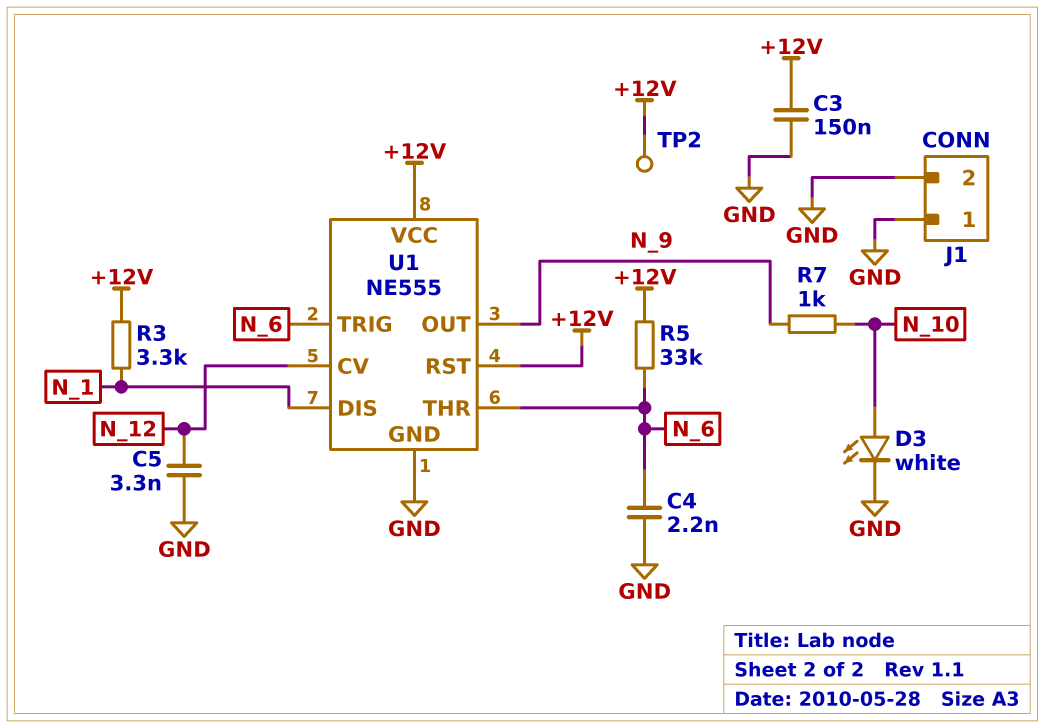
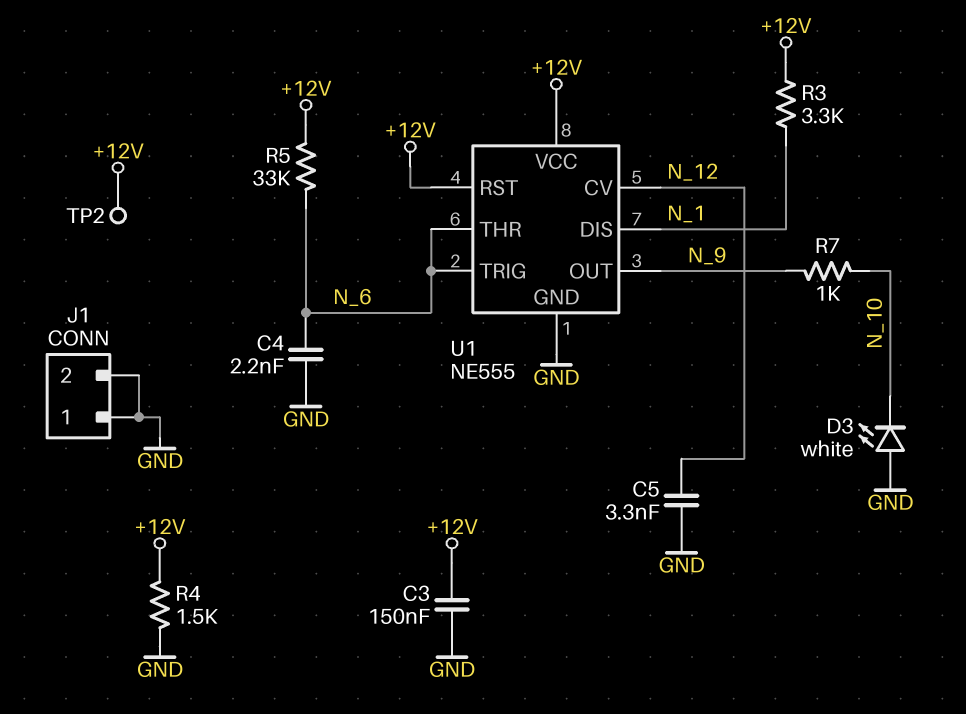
D3: LED white (A N_10, K GND) -> LED white (A GND, K N_10)
R4: none -> 1.5k (+12V, GND)

